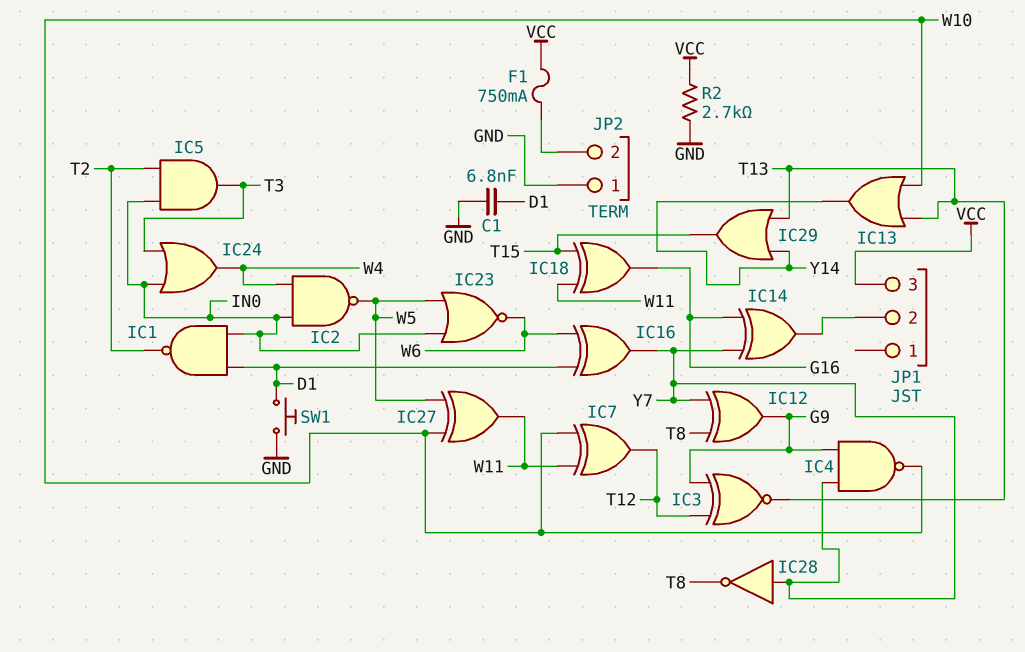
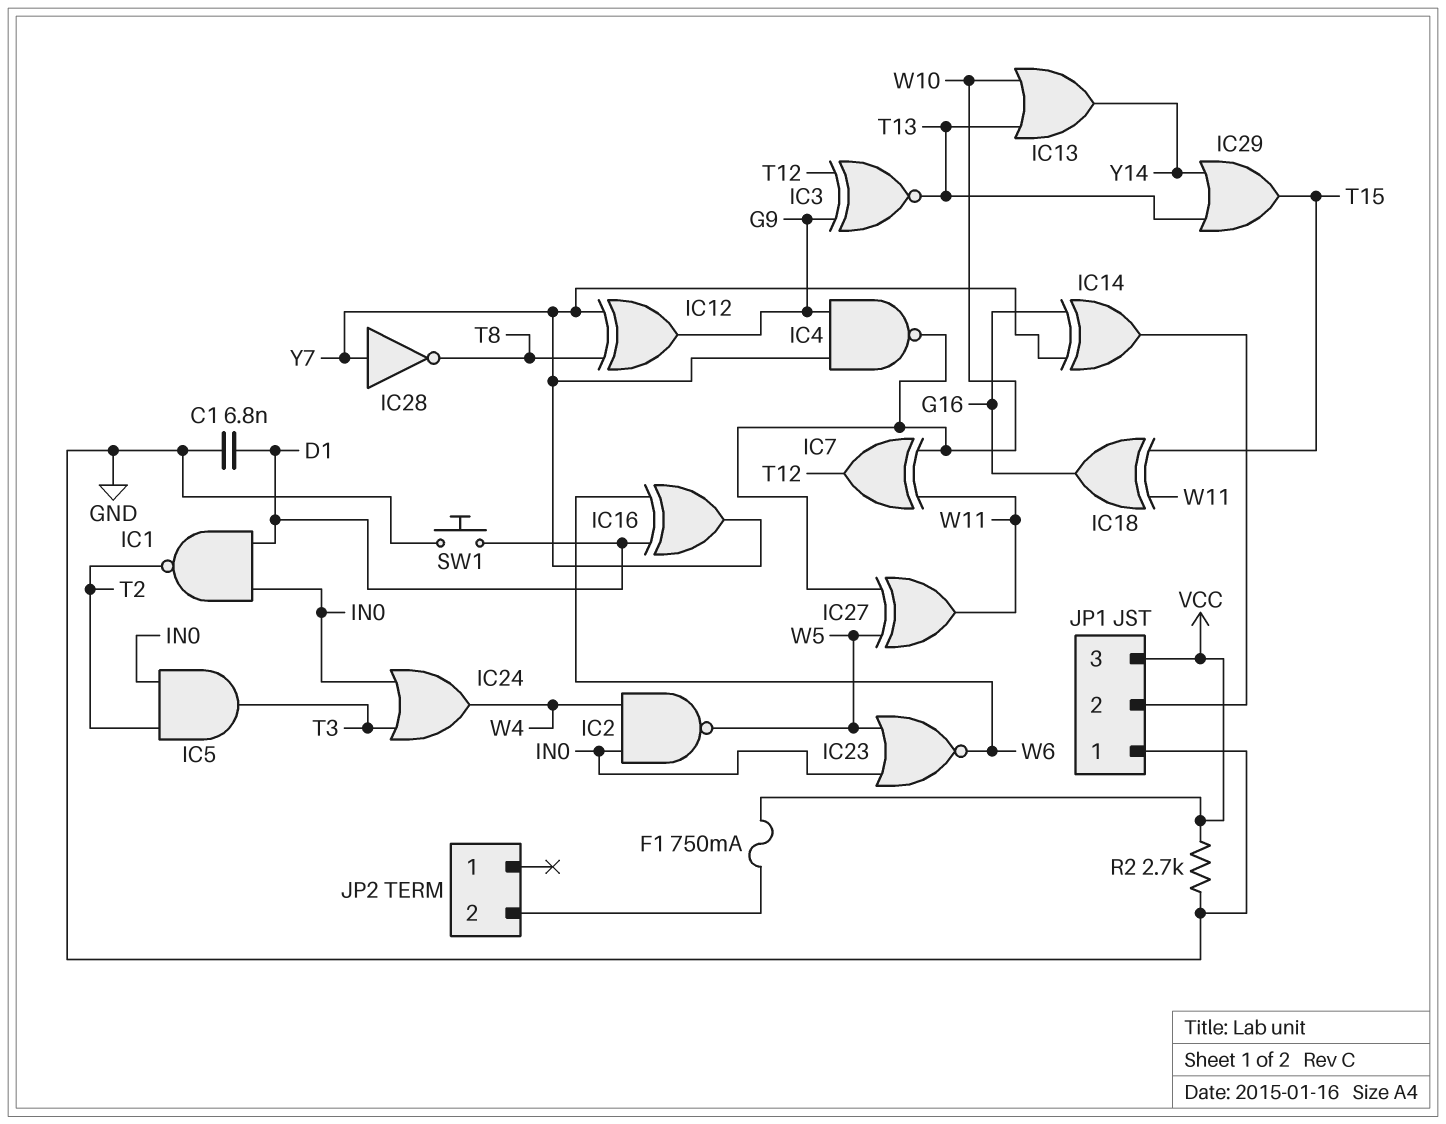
JP1 pin 1: none -> GND
JP2 pin 1: GND -> none

